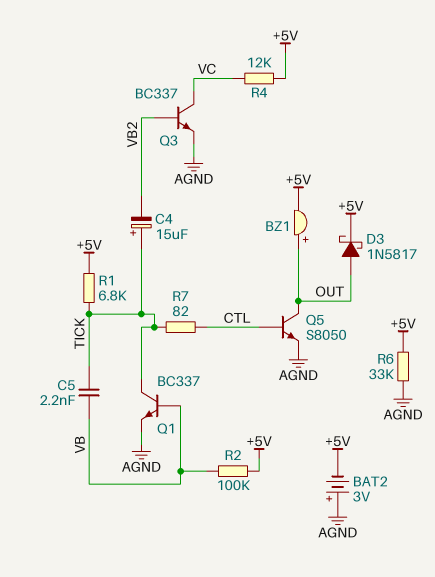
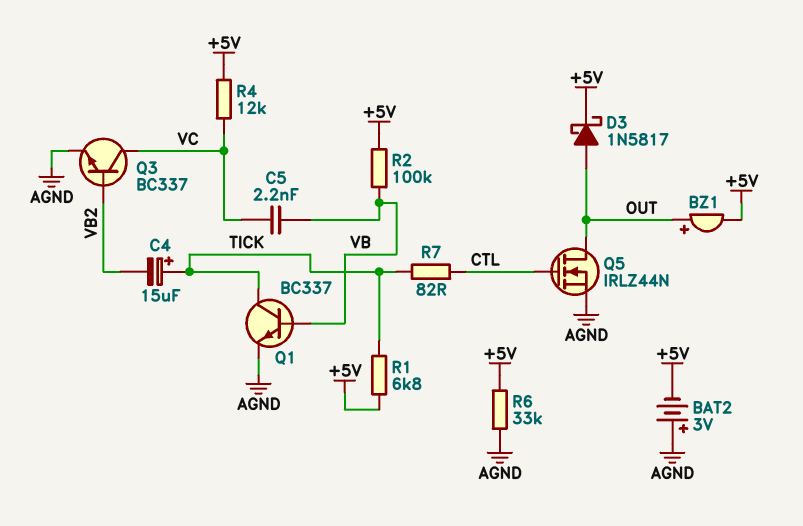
C5: 2.2nF (TICK, VB) -> 2.2nF (VB, VC)
Q5: NPN S8050 (B CTL, C OUT, E AGND) -> NMOS IRLZ44N (G CTL, D OUT, S AGND)

